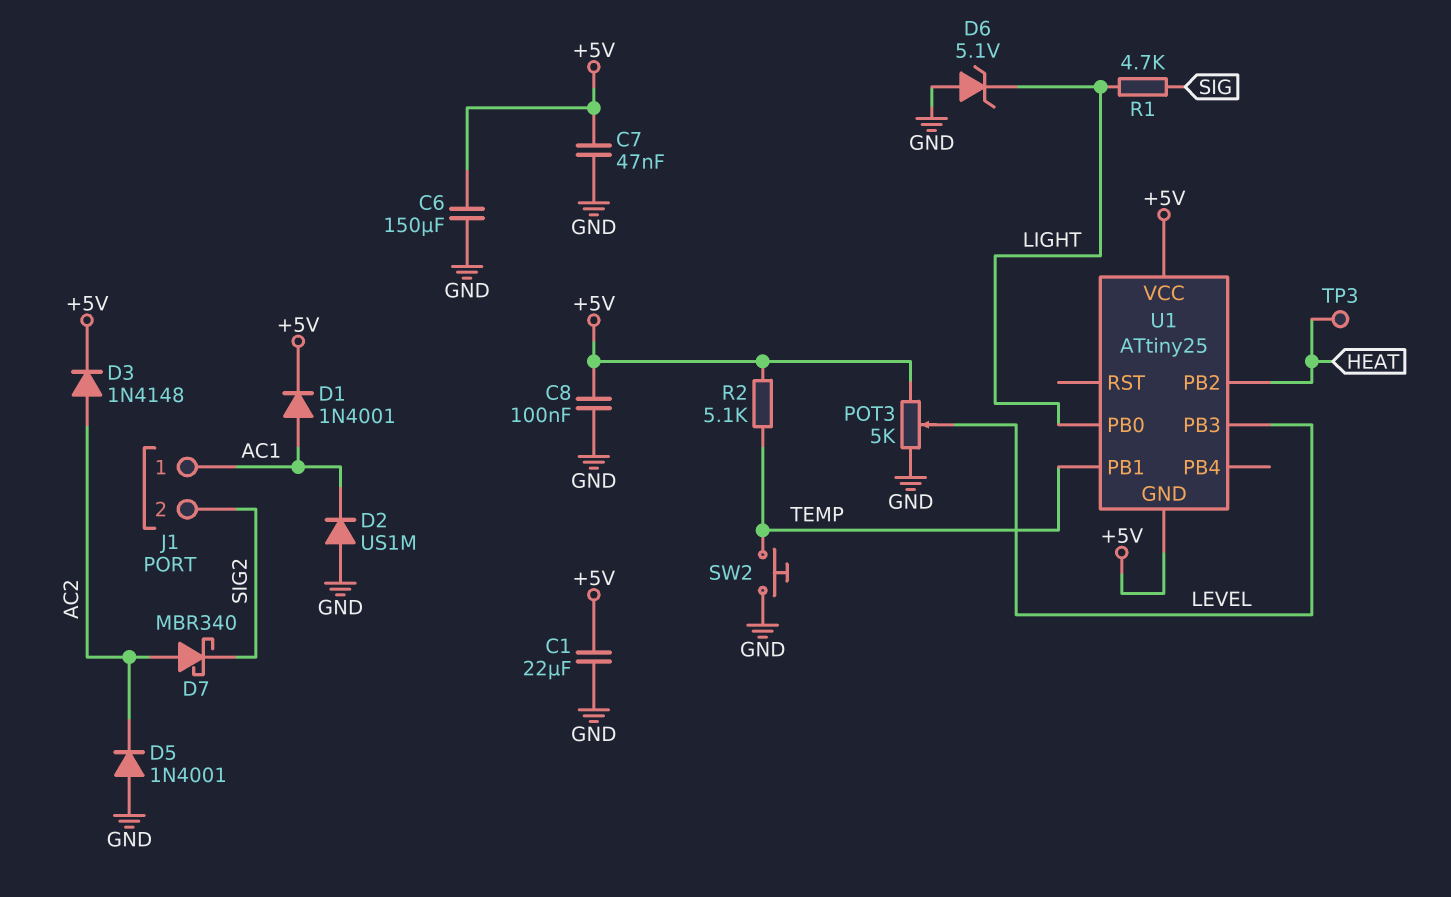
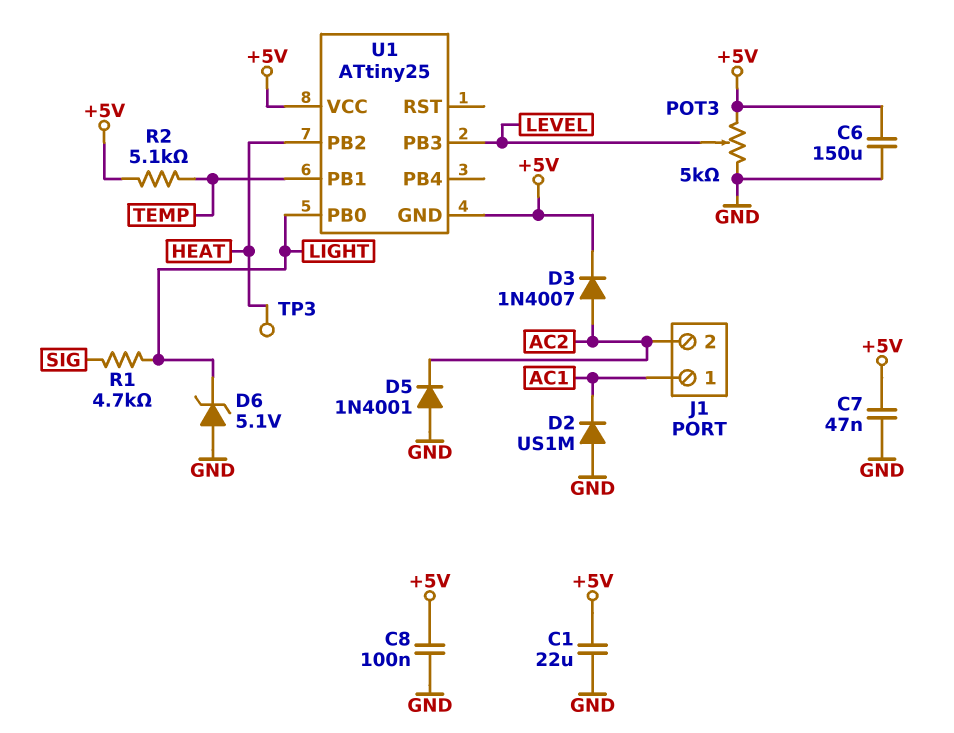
D1: diode 1N4001 (A AC1, K +5V) -> none
D3: diode 1N4148 (A AC2, K +5V) -> diode 1N4007 (A AC2, K +5V)
D7: schottky MBR340 (A AC2, K SIG2) -> none
J1 pin 2: SIG2 -> AC2
SW2: button (GND, TEMP) -> none

